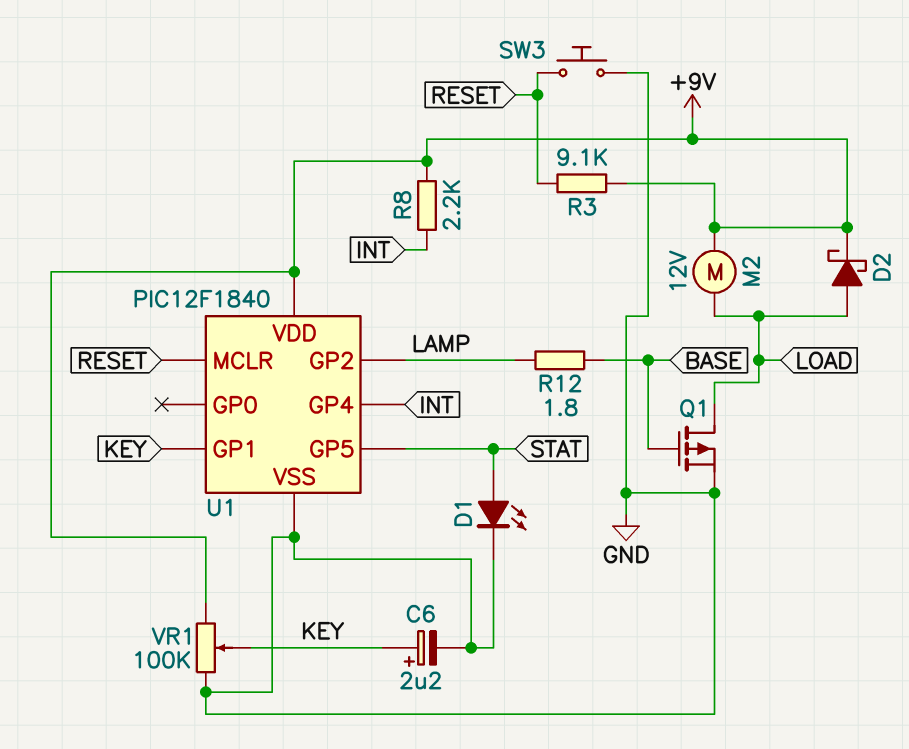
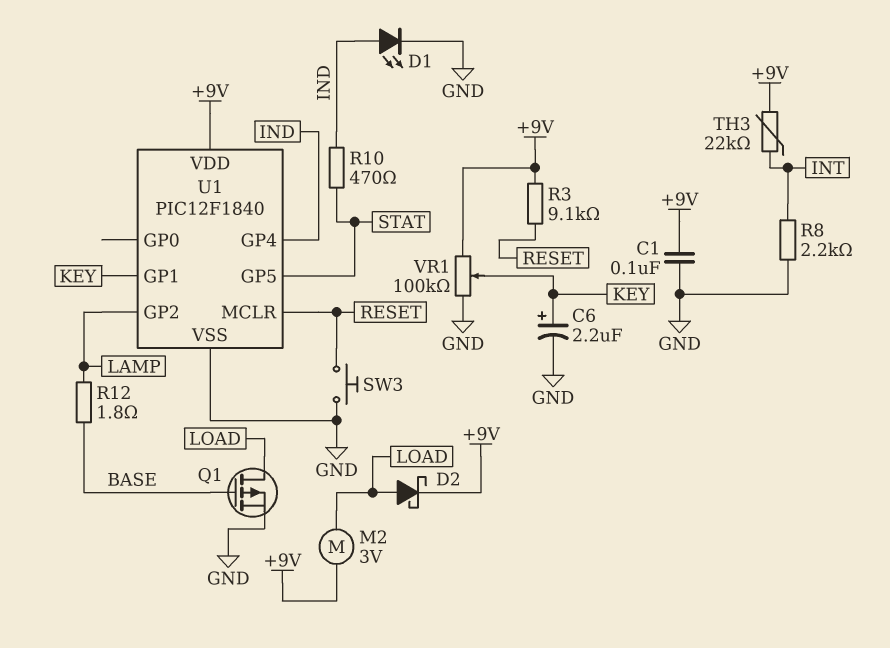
C1: none -> 100nF (+9V, GND)
D1: LED (A STAT, K GND) -> LED (A IND, K GND)
M2: motor 12V (+9V, LOAD) -> motor 3V (+9V, LOAD)
R8: 2.2k (+9V, INT) -> 2.2k (GND, INT)
R10: none -> 470 (IND, STAT)
TH3: none -> 22k (+9V, INT)
U1 pin GP4: INT -> IND

